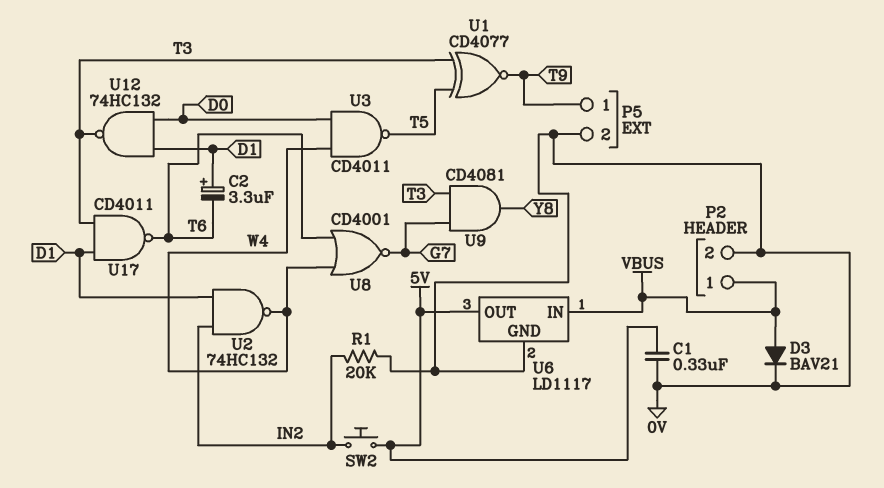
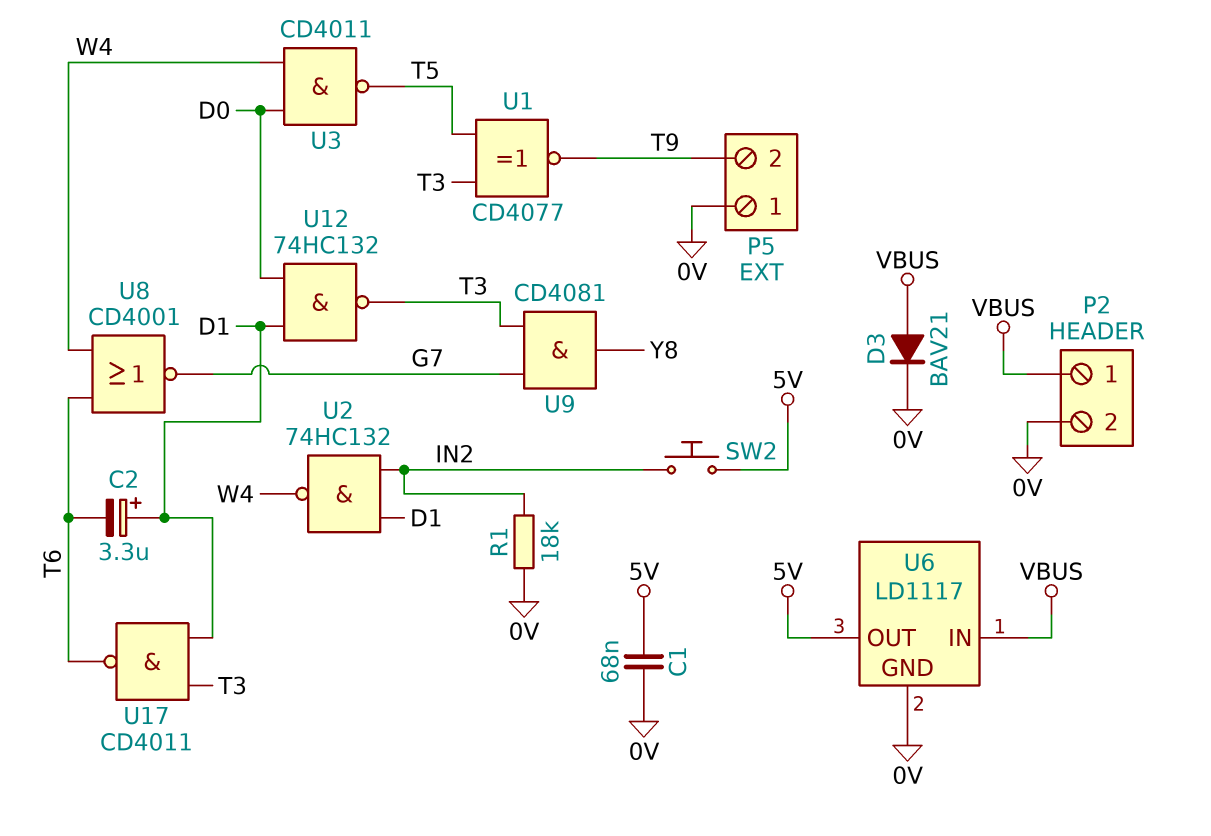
C1: 330nF (0V, 5V) -> 68nF (0V, 5V)
P5 pin 1: T9 -> 0V
P5 pin 2: 0V -> T9
R1: 20k (0V, IN2) -> 18k (0V, IN2)

